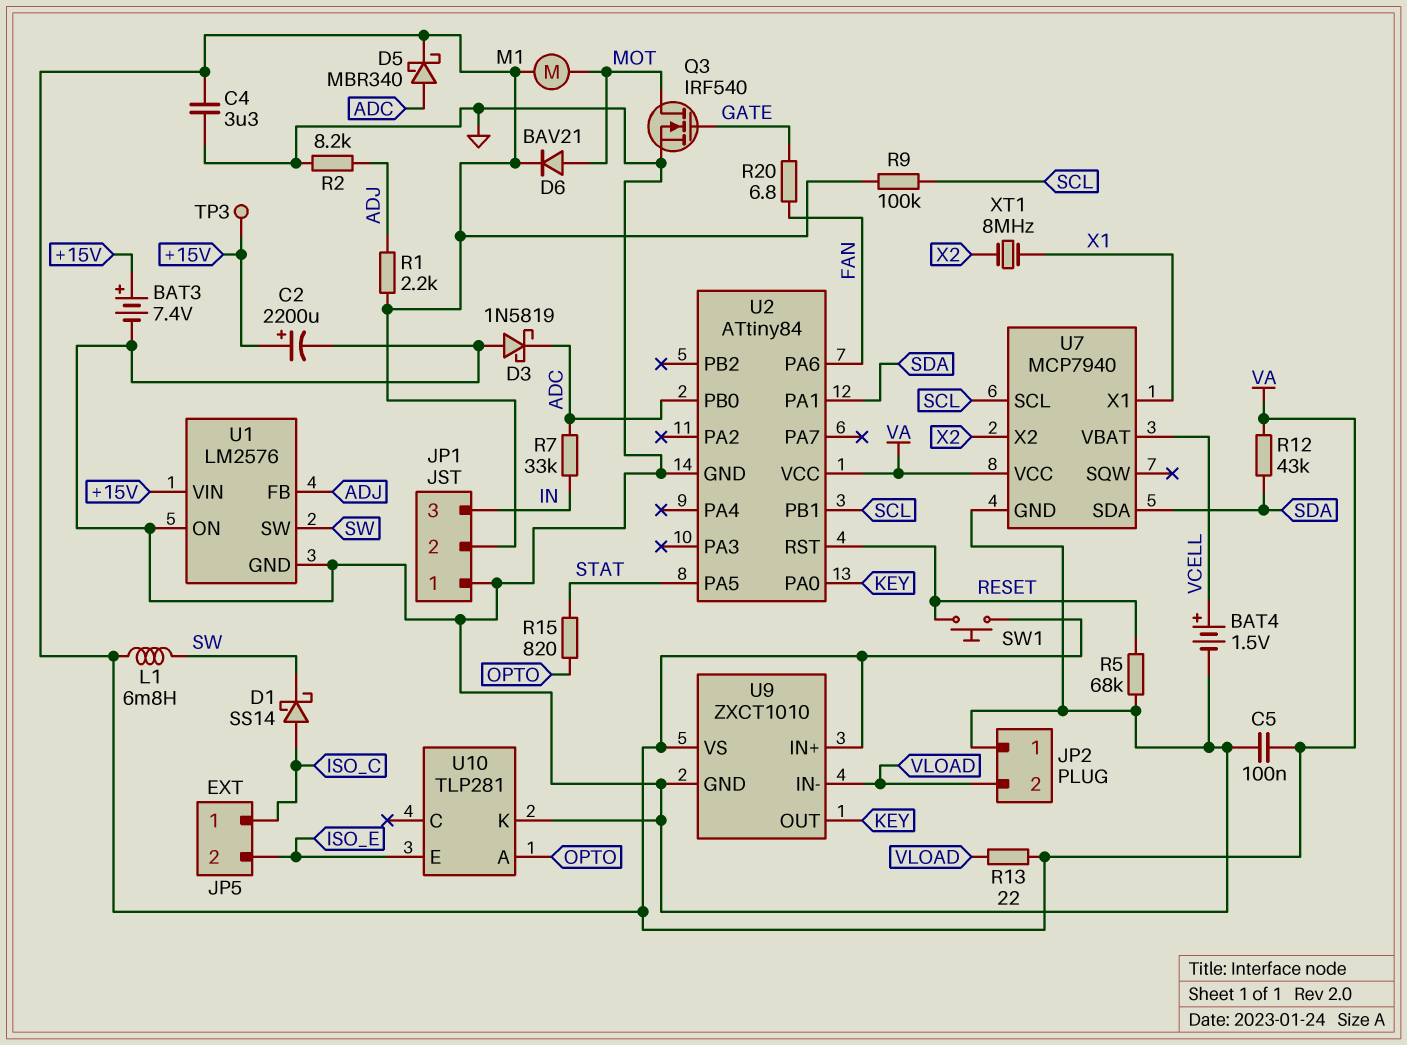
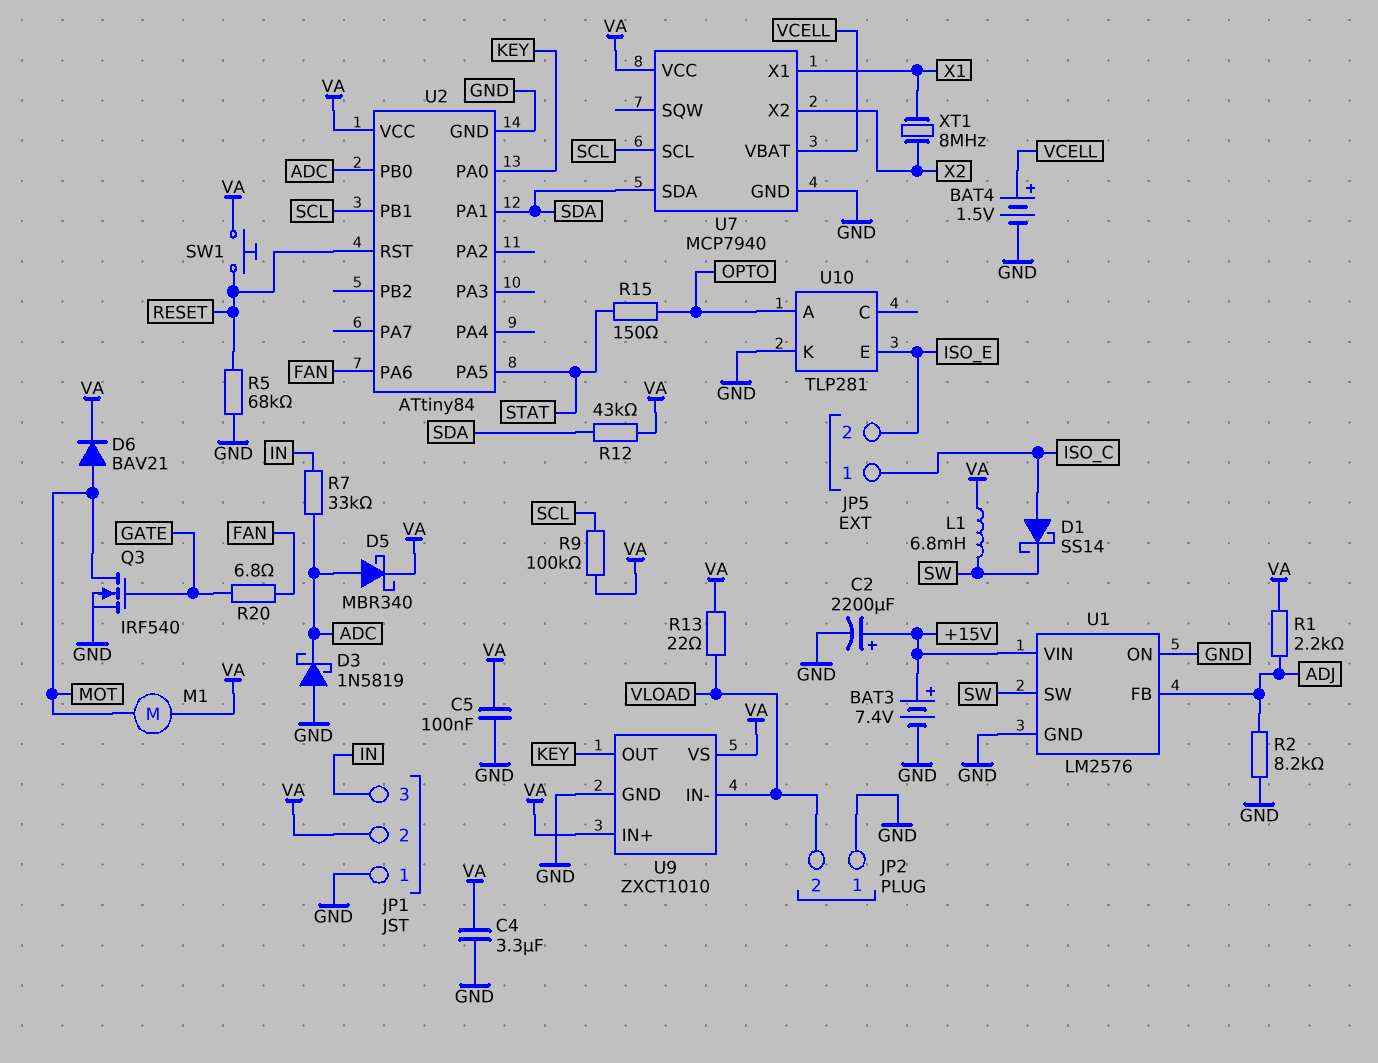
R15: 820 (OPTO, STAT) -> 150 (OPTO, STAT)
TP3: test point (+15V) -> none

